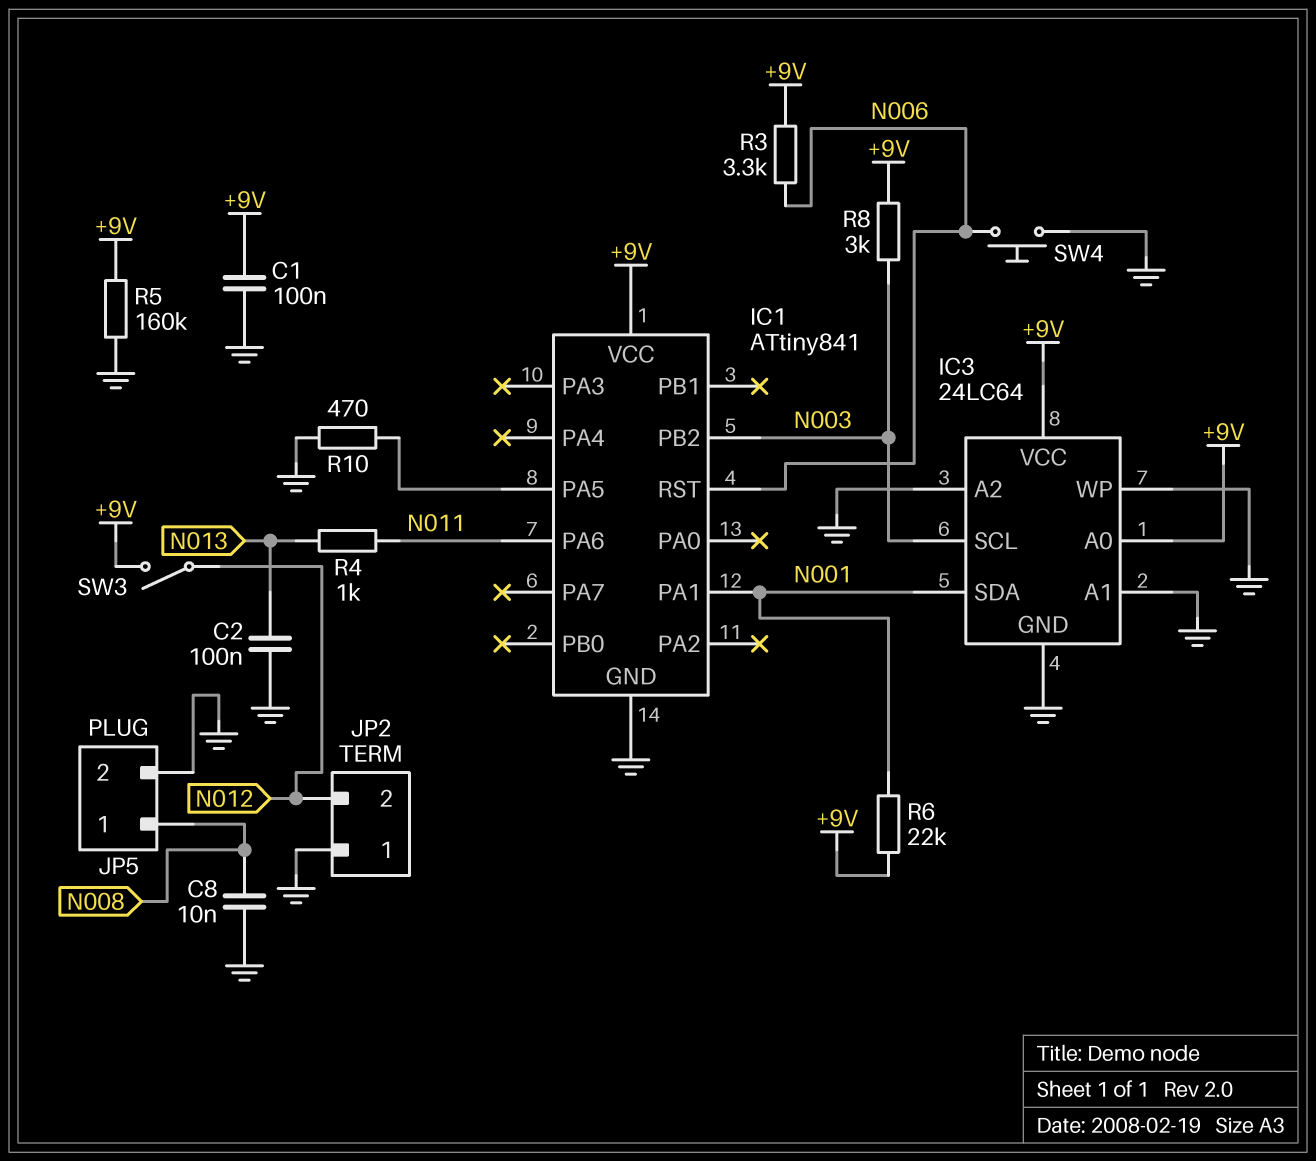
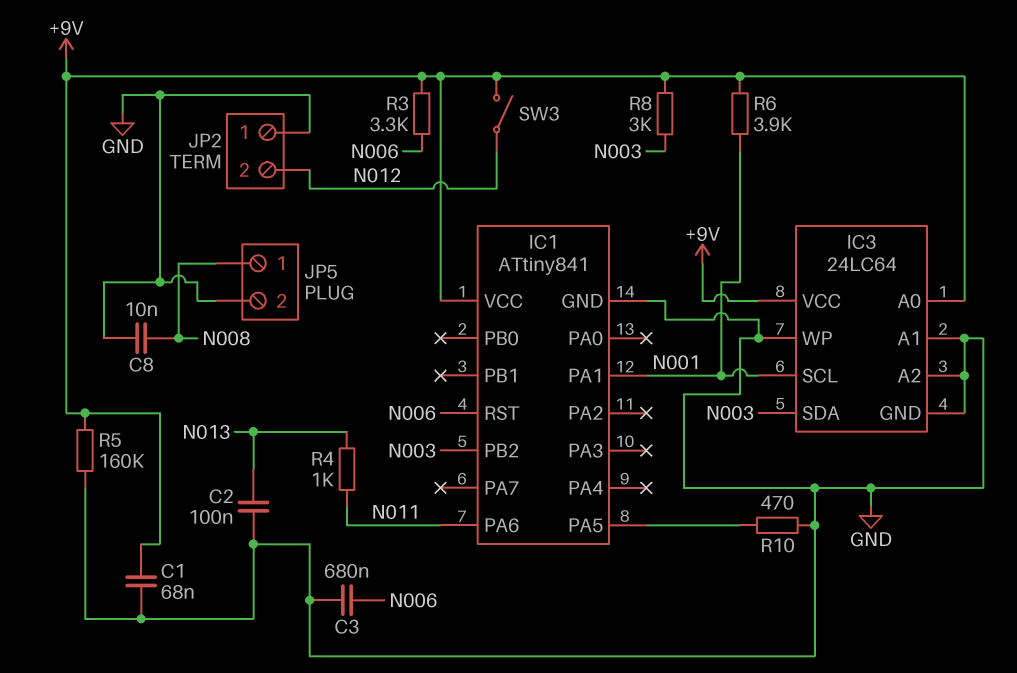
C1: 100nF (+9V, GND) -> 68nF (+9V, GND)
C3: none -> 680nF (GND, N006)
IC3 pin SCL: N003 -> N001
IC3 pin SDA: N001 -> N003
R6: 22k (+9V, N001) -> 3.9k (+9V, N001)
SW4: button (GND, N006) -> none

